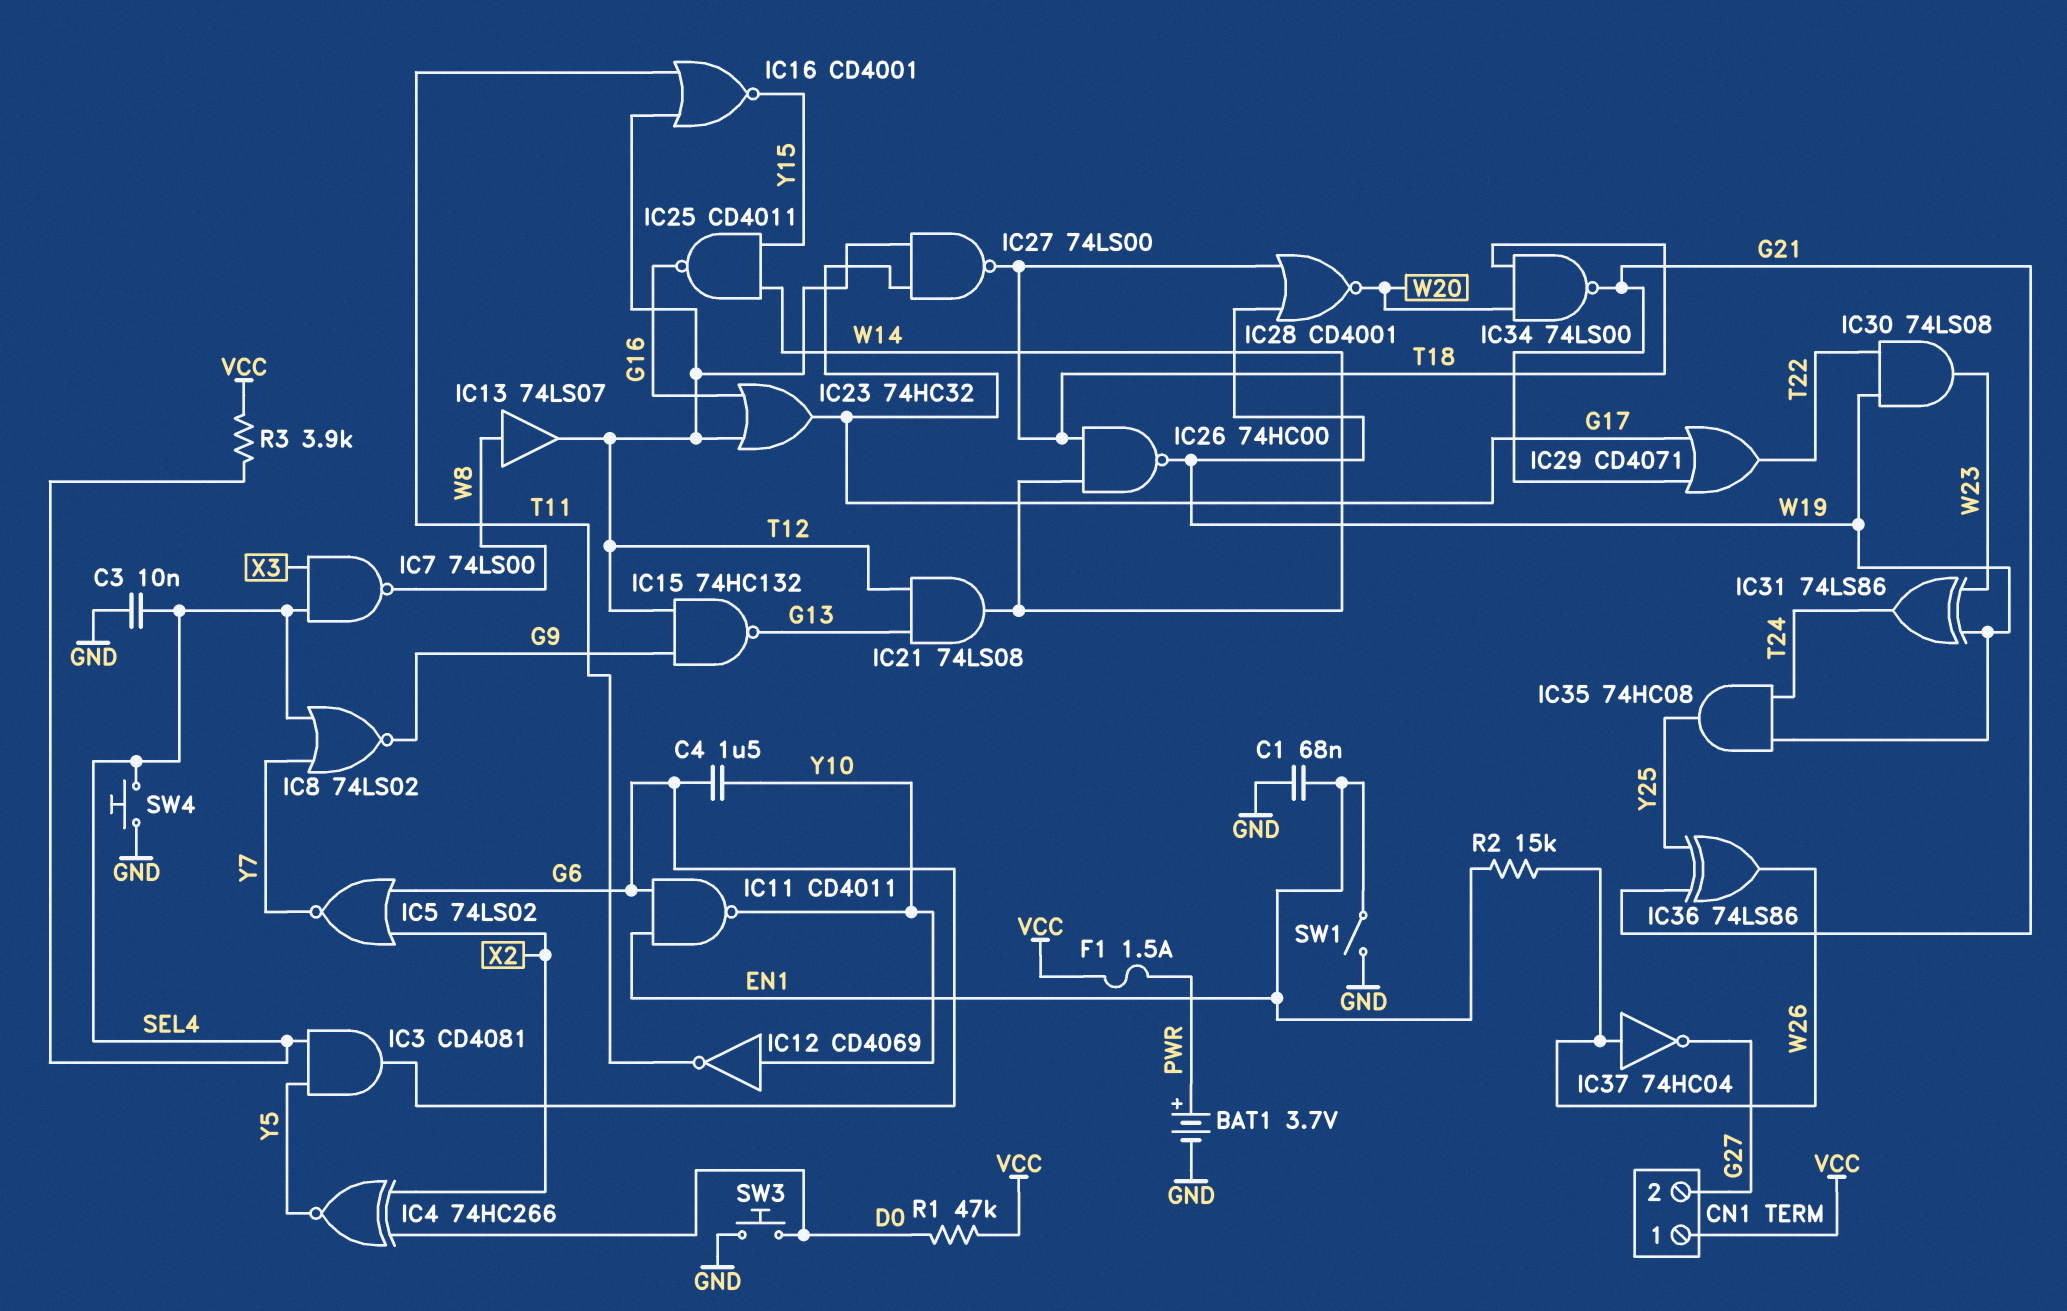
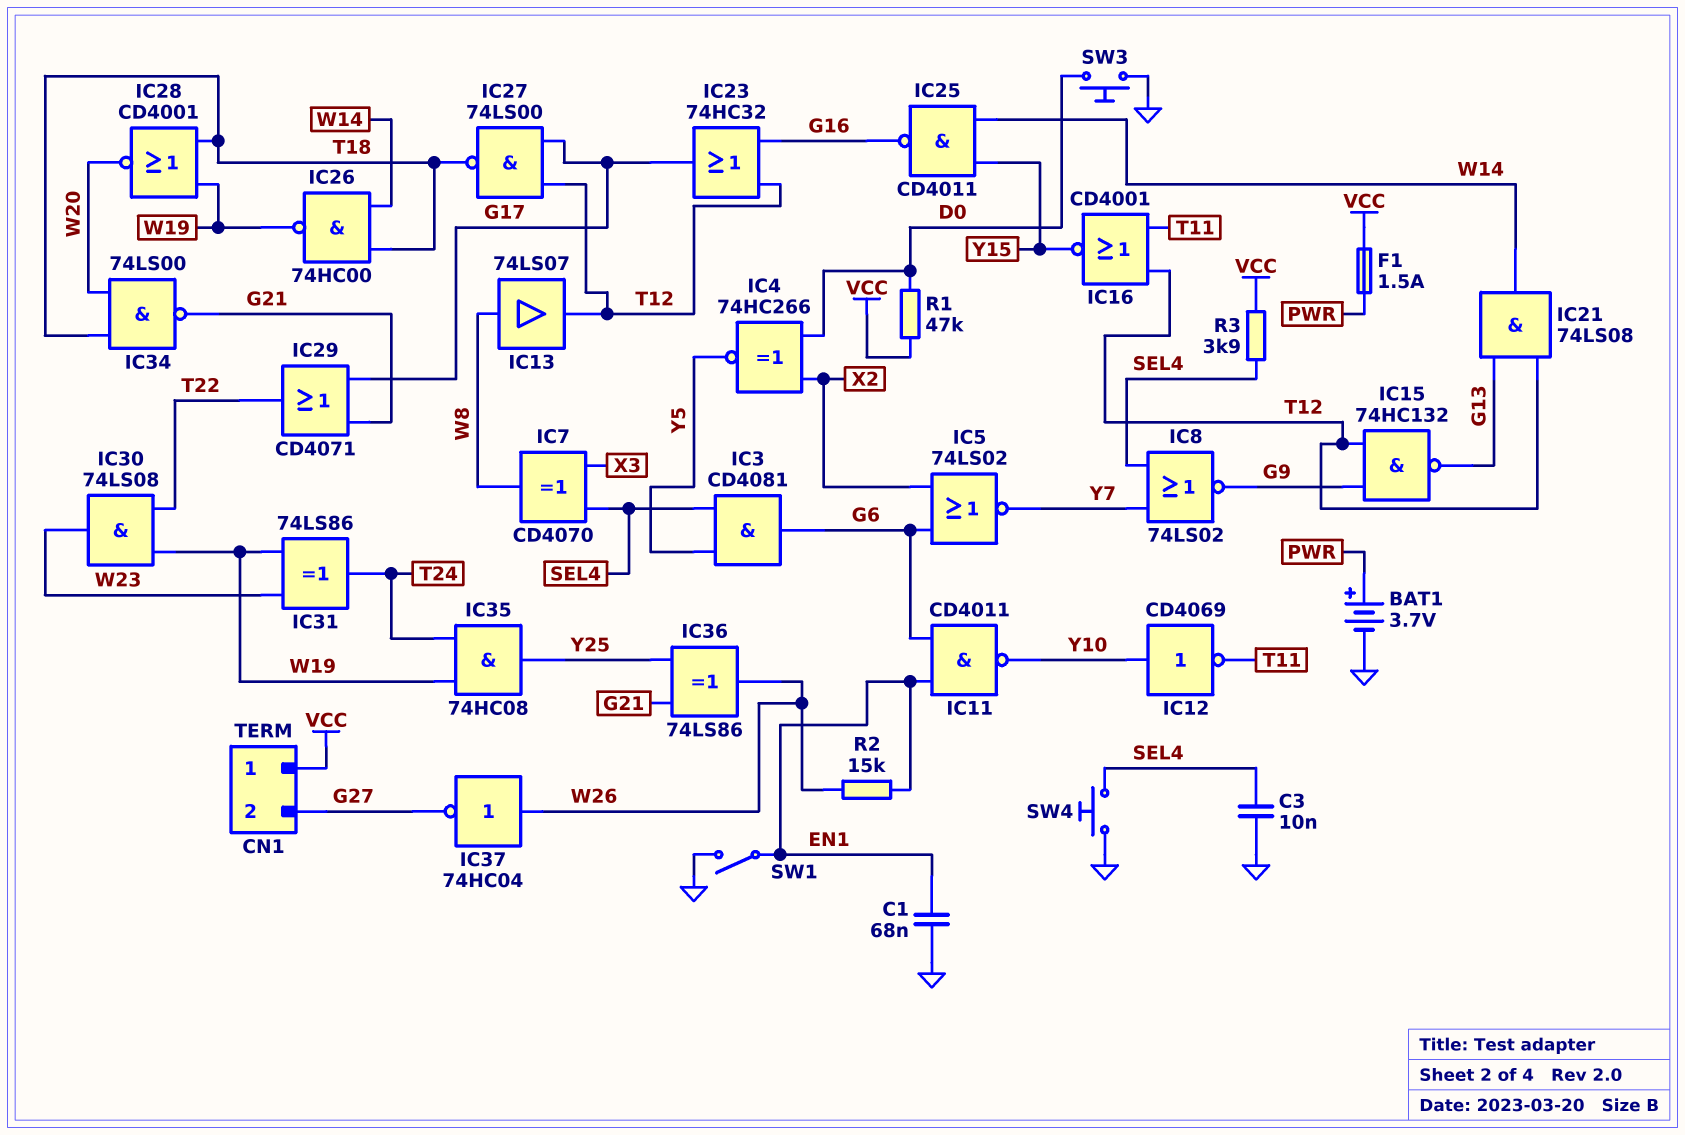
C4: 1.5uF (G6, Y10) -> none
IC7: NAND 74LS00 (in SEL4, in X3, out W8) -> XOR CD4070 (in SEL4, in X3, out W8)

